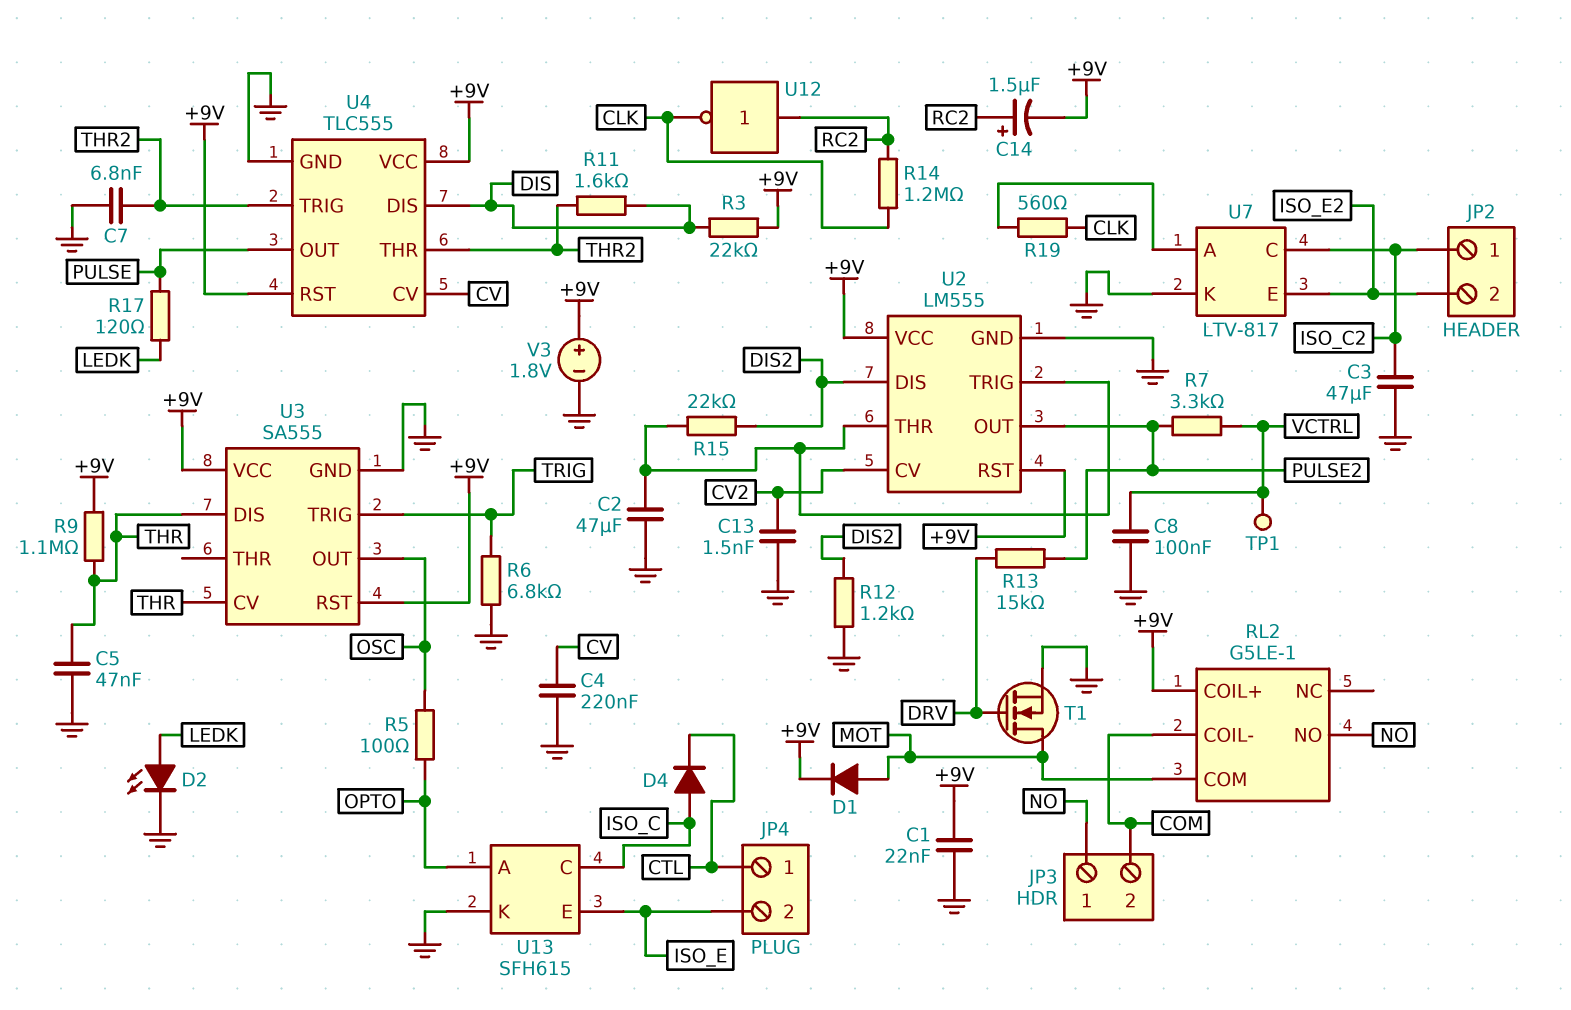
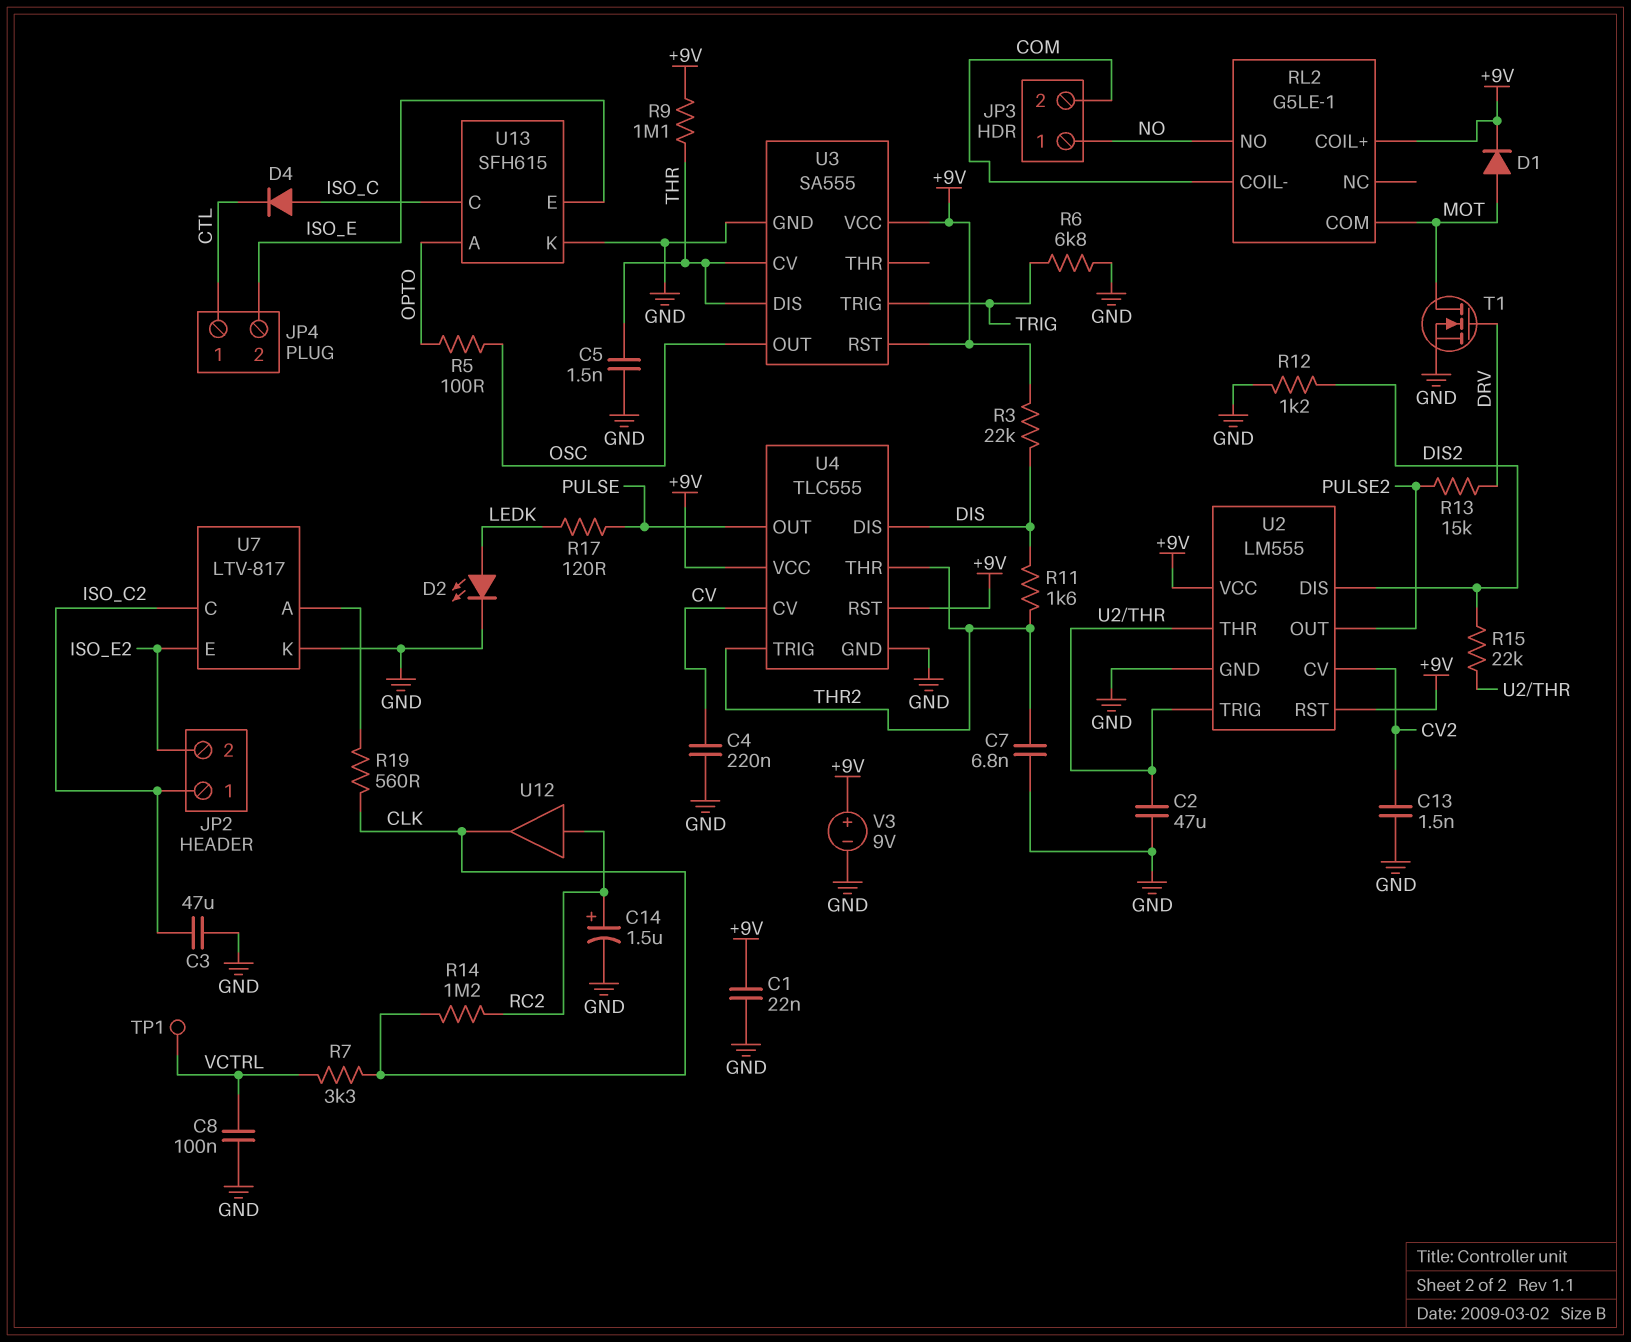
C5: 47nF (GND, THR) -> 1.5nF (GND, THR)
C14: 1.5uF (plus RC2, minus +9V) -> 1.5uF (plus RC2, minus GND)
R7: 3.3k (PULSE2, VCTRL) -> 3.3k (CLK, VCTRL)
U12: NOT (in RC2, out CLK) -> buffer (in RC2, out CLK)
V3: 1.8V (plus +9V, minus GND) -> 9V (plus +9V, minus GND)

